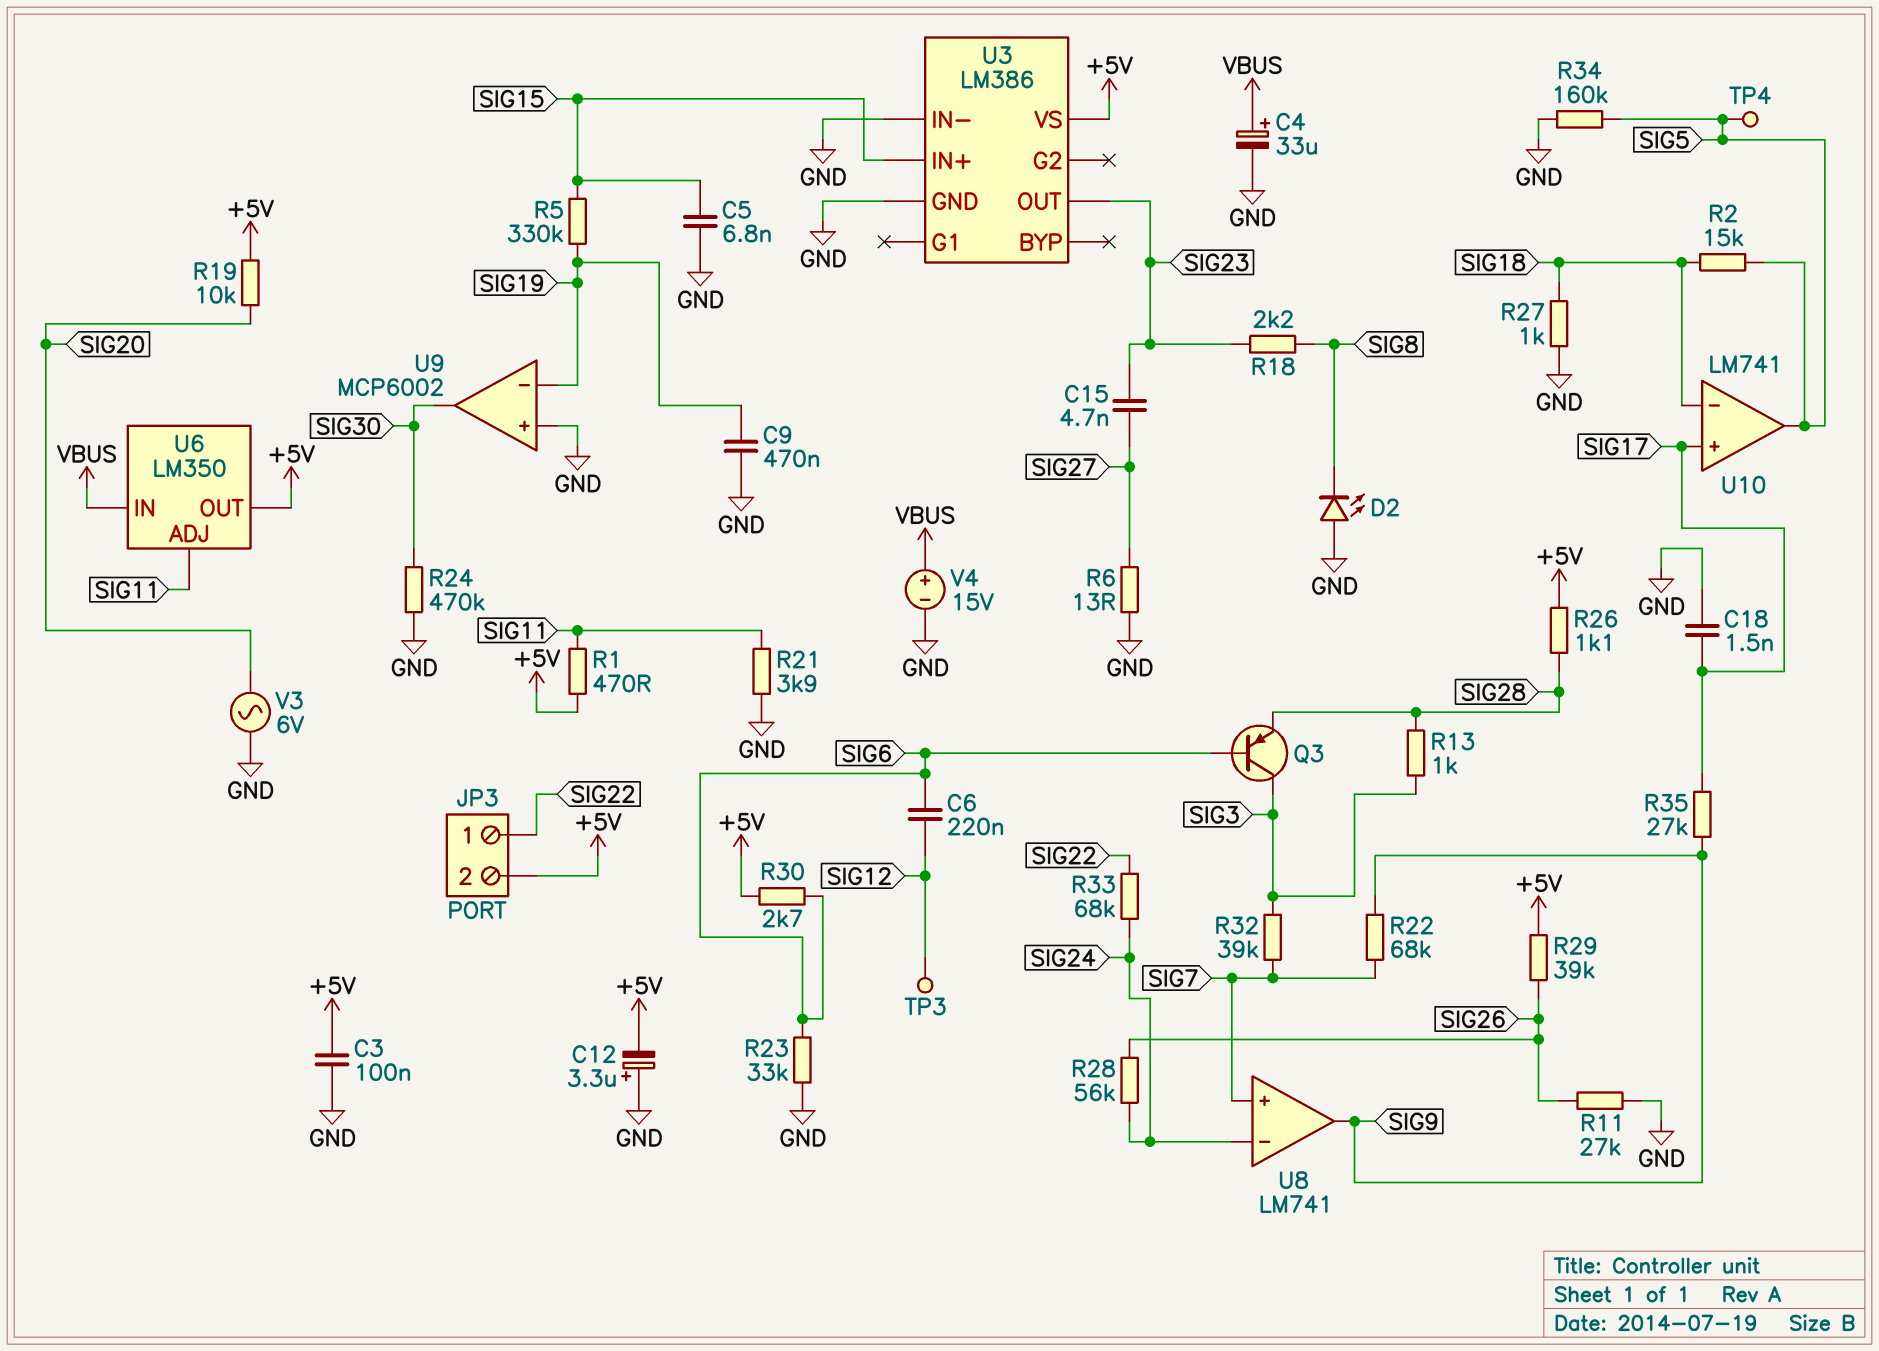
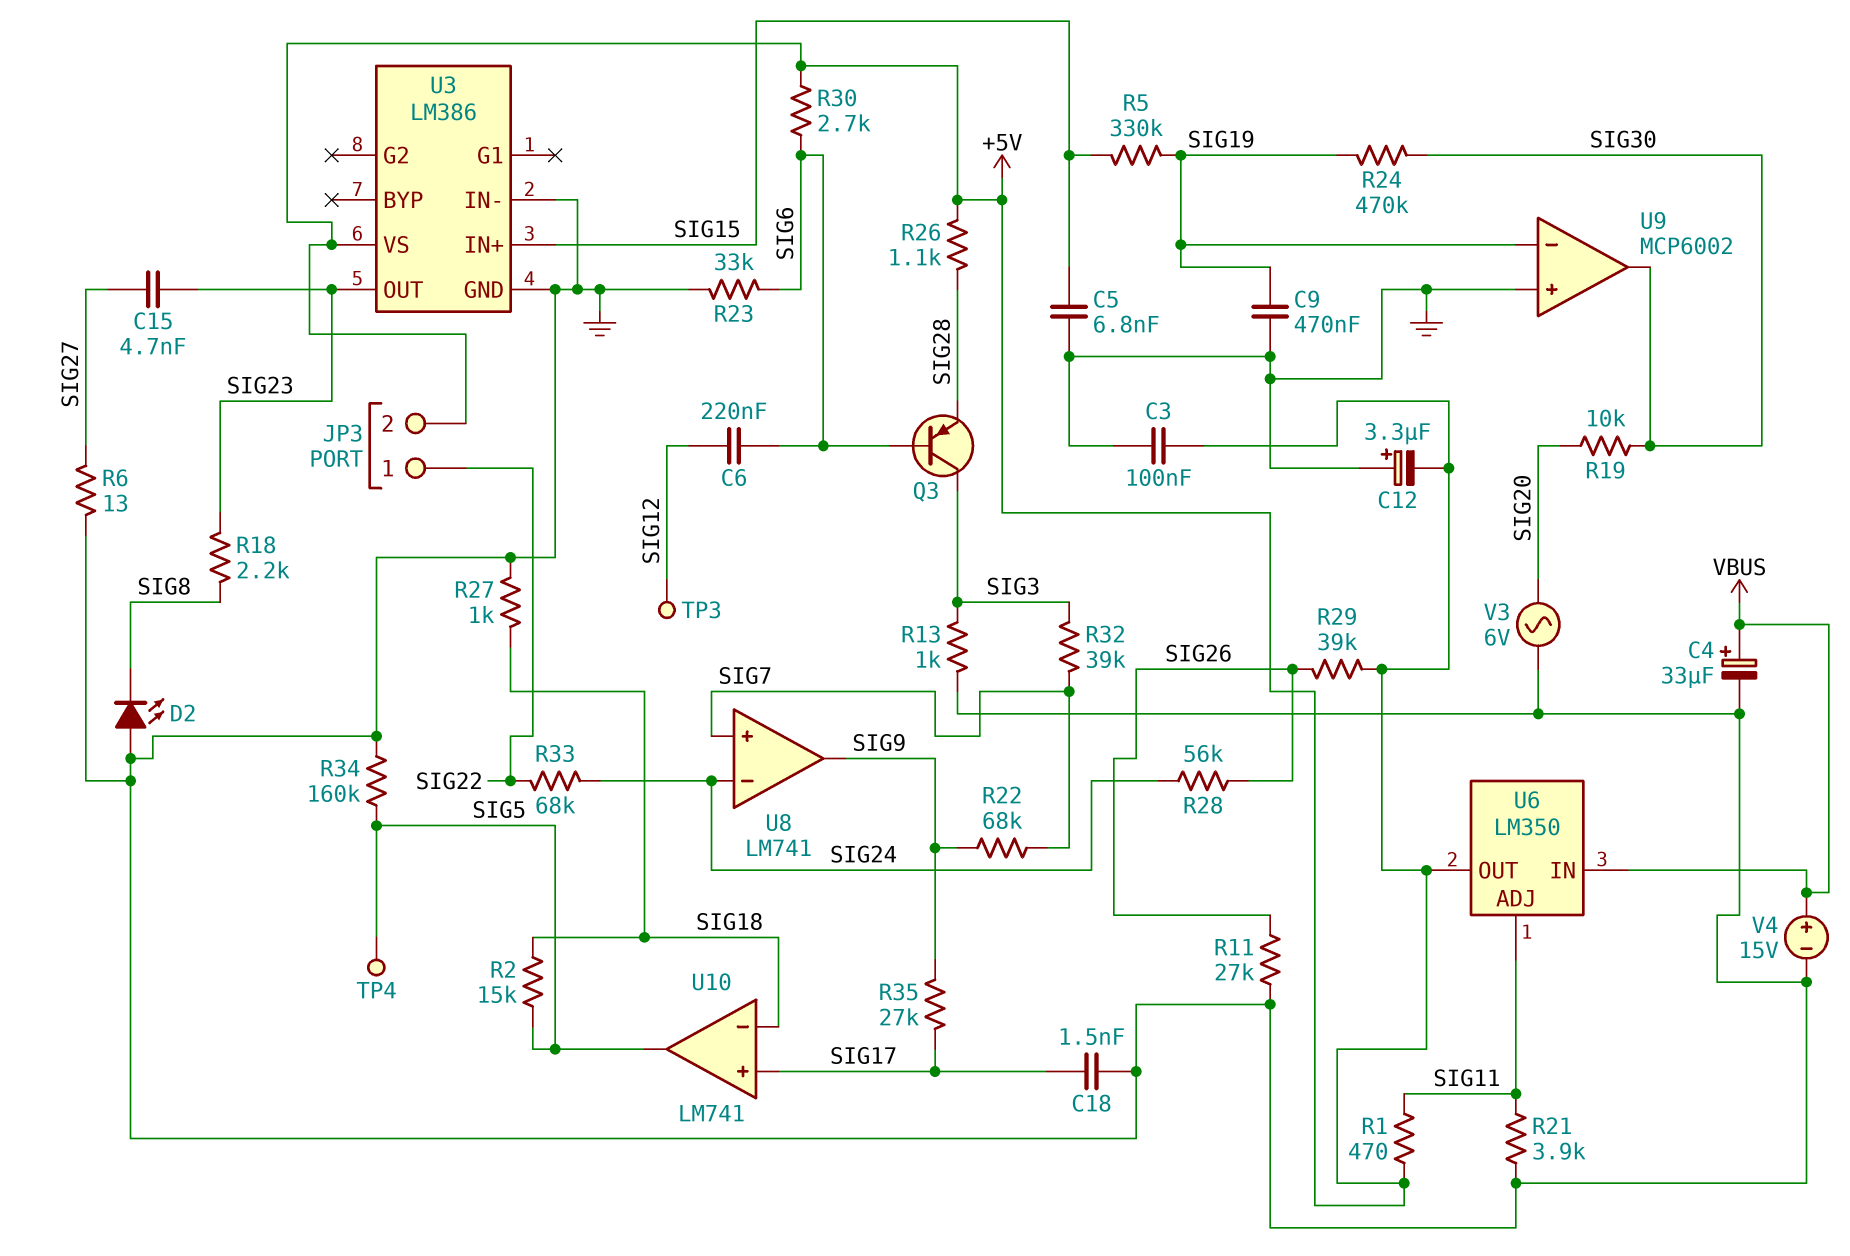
R13: 1k (SIG3, SIG28) -> 1k (GND, SIG3)
R19: 10k (+5V, SIG20) -> 10k (SIG20, SIG30)
R24: 470k (GND, SIG30) -> 470k (SIG19, SIG30)

